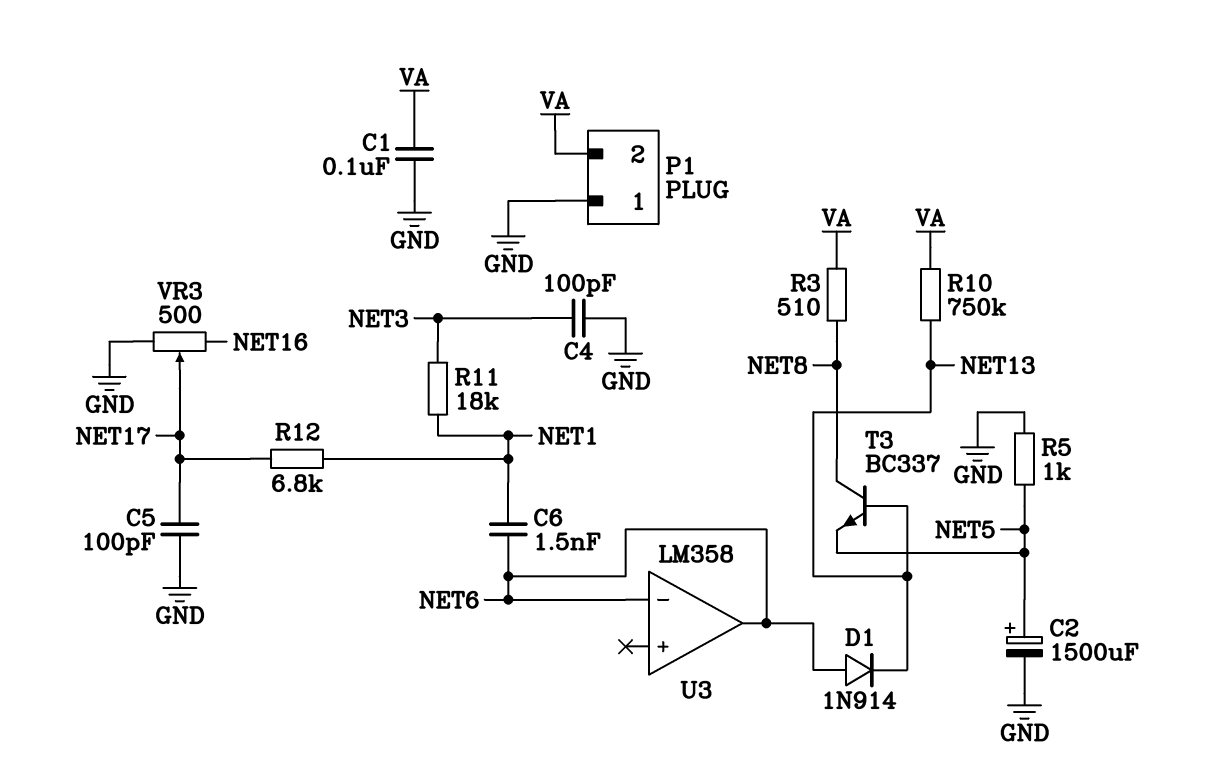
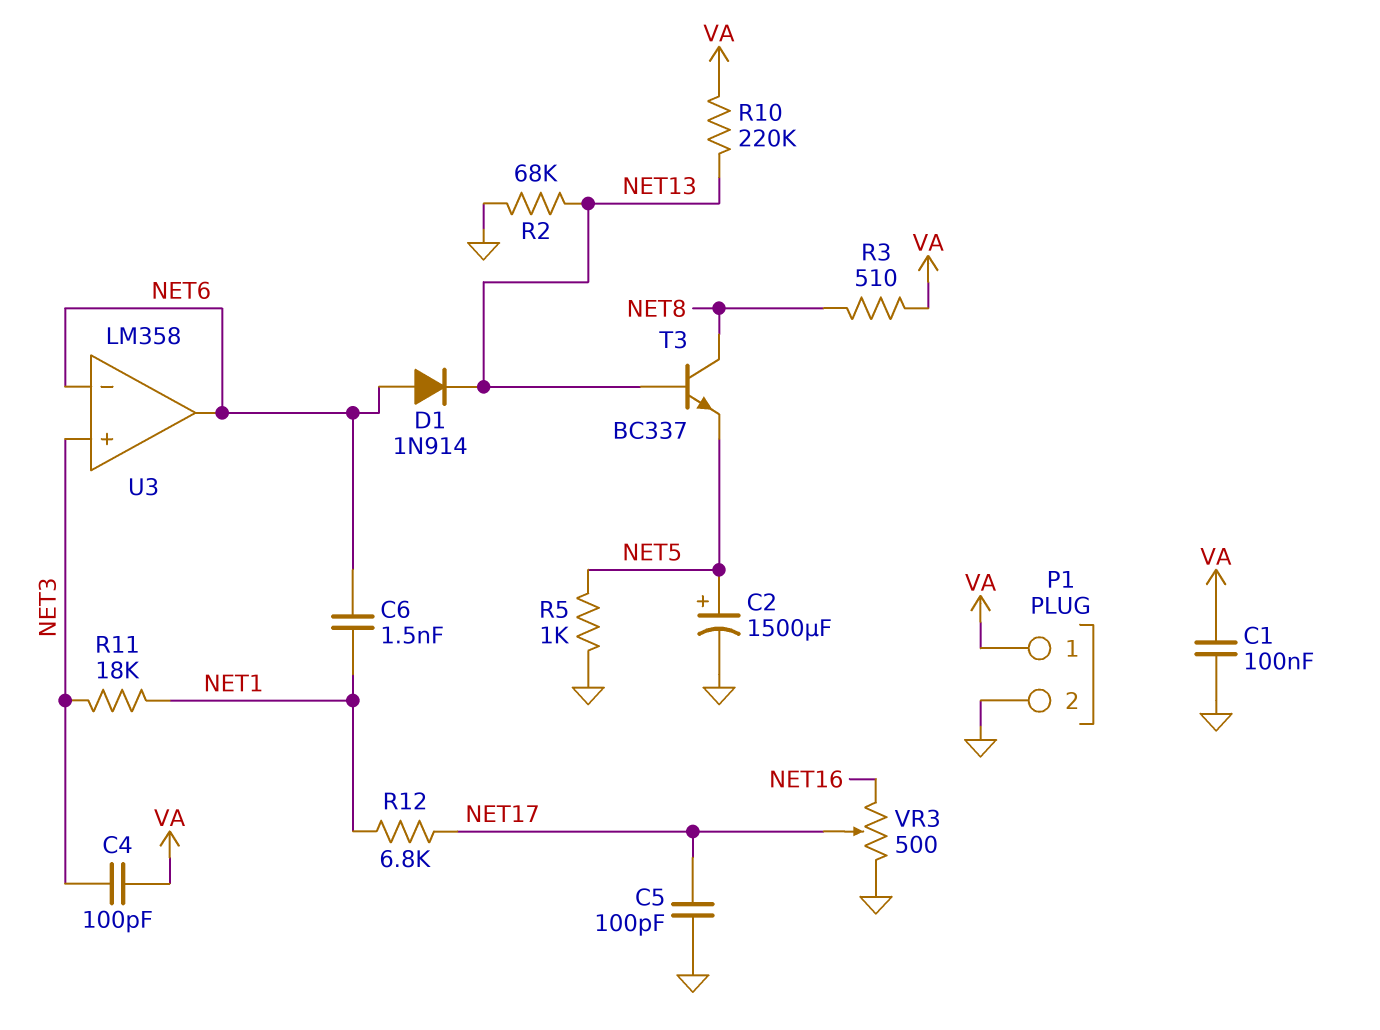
C4: 100pF (GND, NET3) -> 100pF (NET3, VA)
P1 pin 1: GND -> VA
P1 pin 2: VA -> GND
R2: none -> 68k (GND, NET13)
R10: 750k (NET13, VA) -> 220k (NET13, VA)
U3 pin in+: none -> NET3

